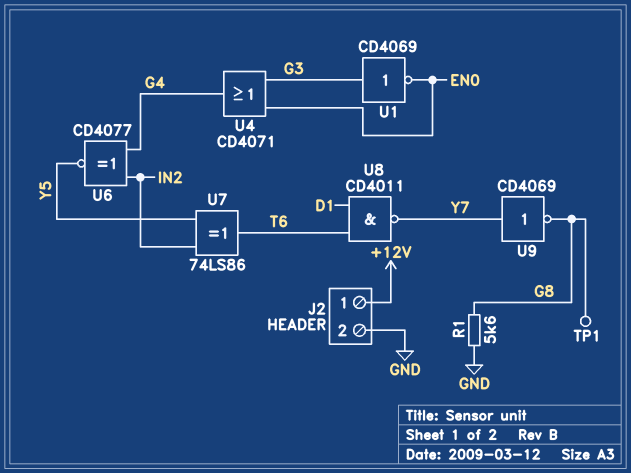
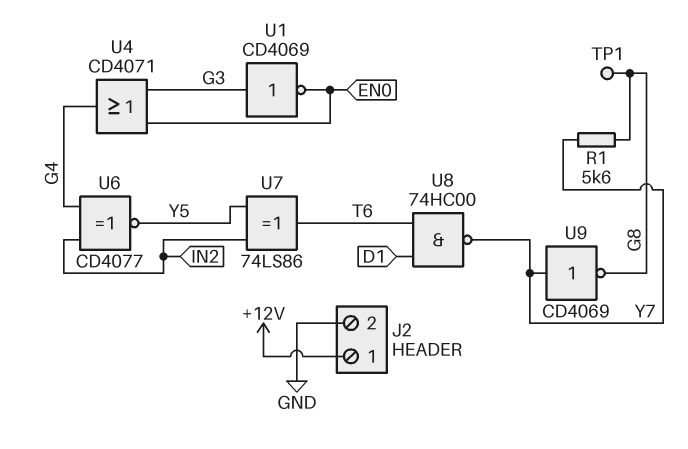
R1: 5.6k (G8, GND) -> 5.6k (G8, Y7)
U8: NAND CD4011 (in D1, in T6, out Y7) -> NAND 74HC00 (in D1, in T6, out Y7)

